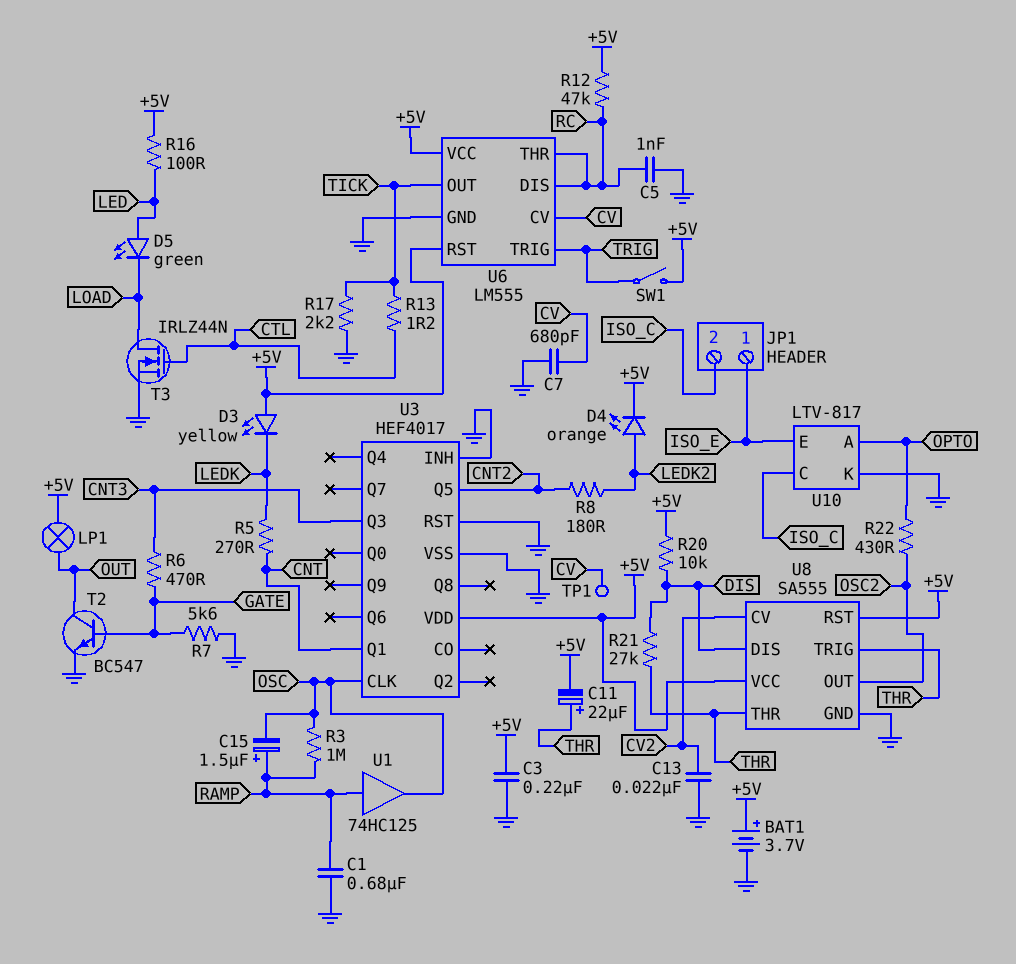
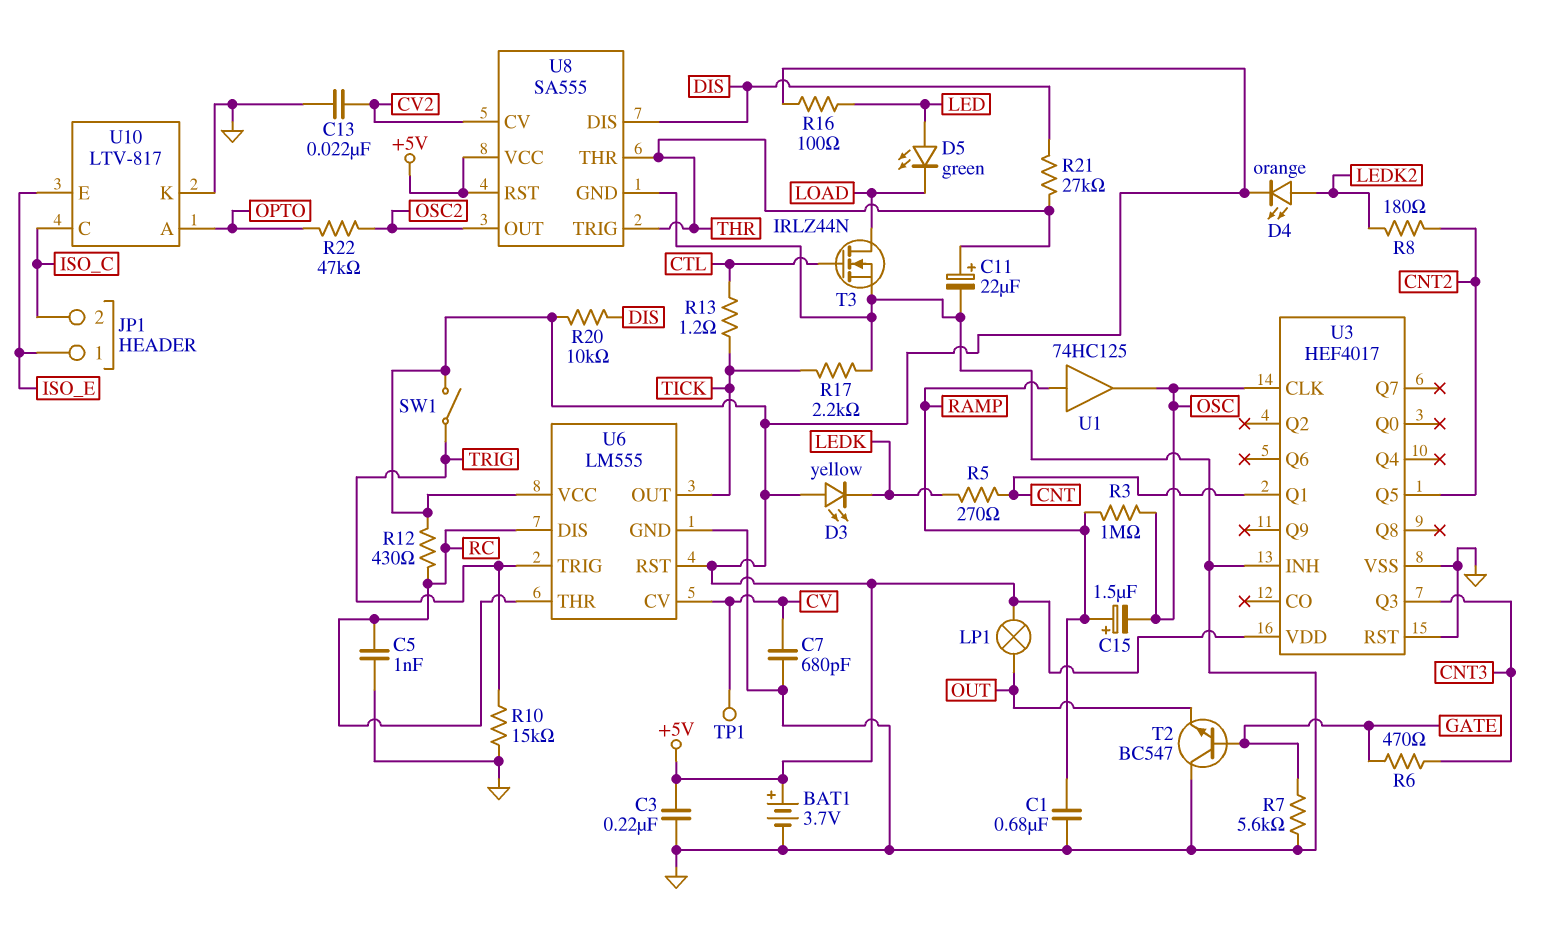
C11: 22uF (plus THR, minus +5V) -> 22uF (plus THR, minus GND)
R10: none -> 15k (GND, TRIG)
R12: 47k (+5V, RC) -> 430 (+5V, RC)
R22: 430 (OPTO, OSC2) -> 47k (OPTO, OSC2)
T2: NPN BC547 (B GATE, C OUT, E GND) -> NPN BC547 (B GATE, C GND, E OUT)

